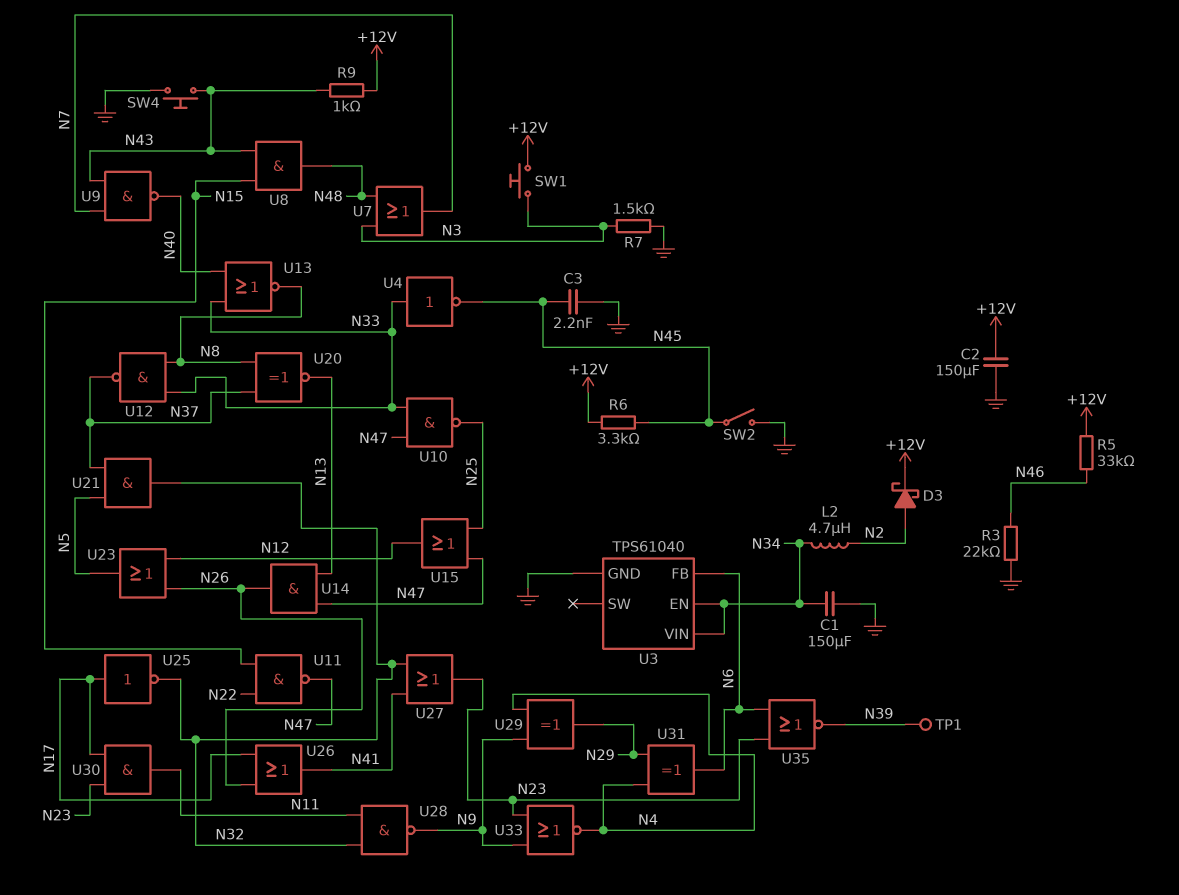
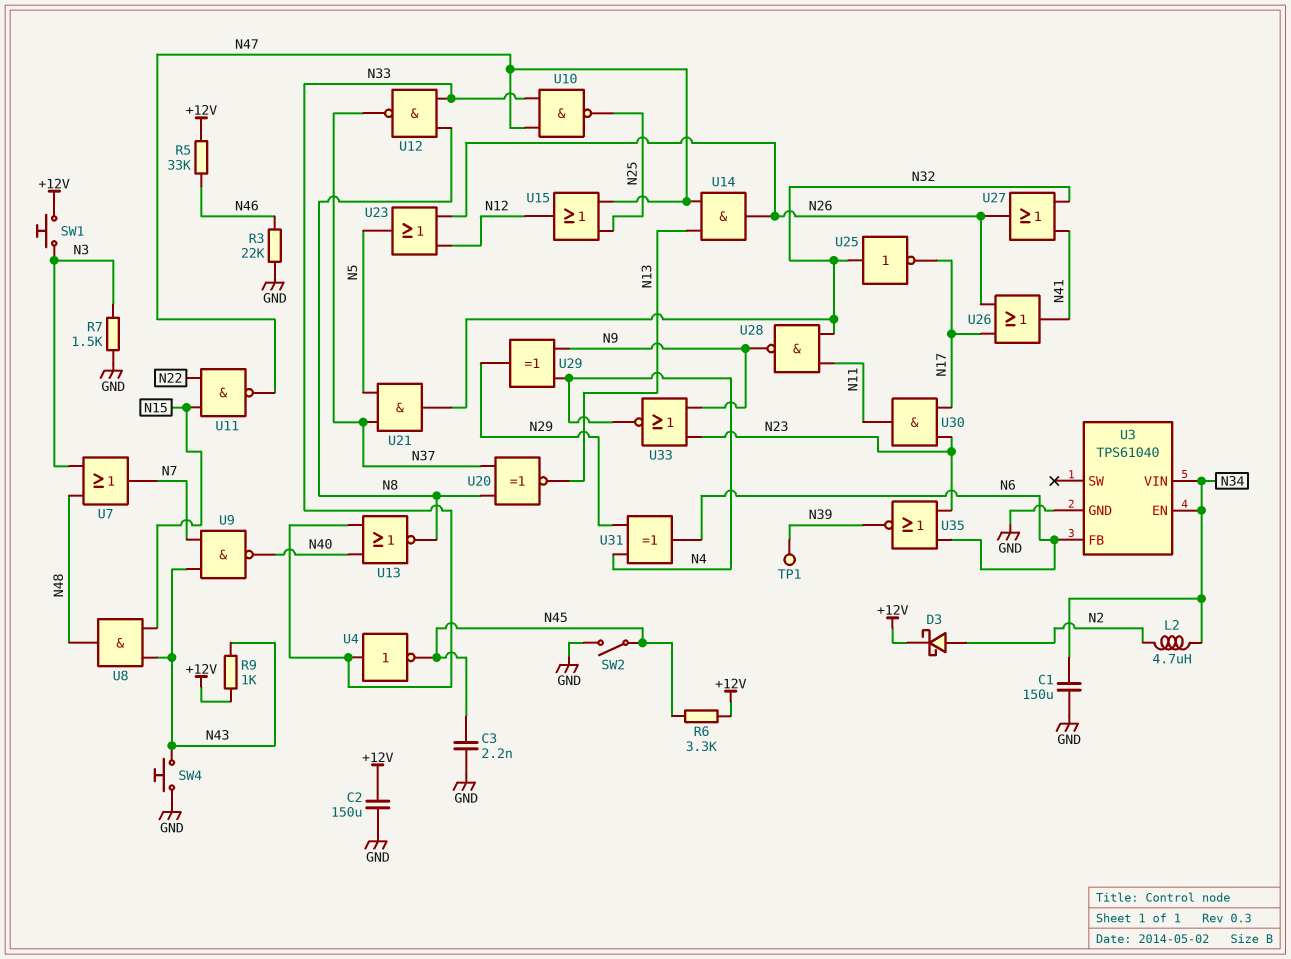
U25: NOT (in N17, out N32) -> NOT (in N32, out N17)
U27: OR (in N32, in N41, out N23) -> OR (in N32, in N41, out N26)

